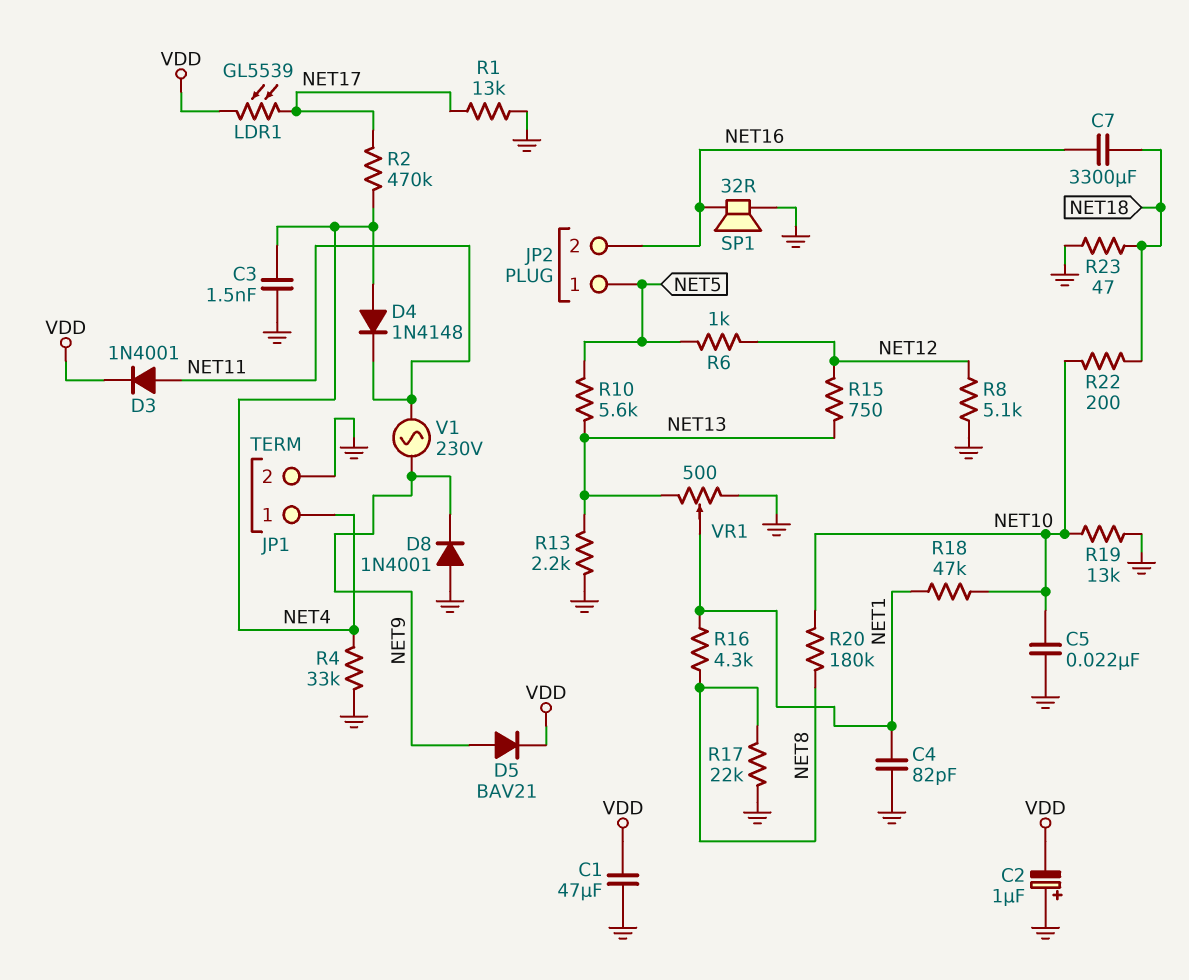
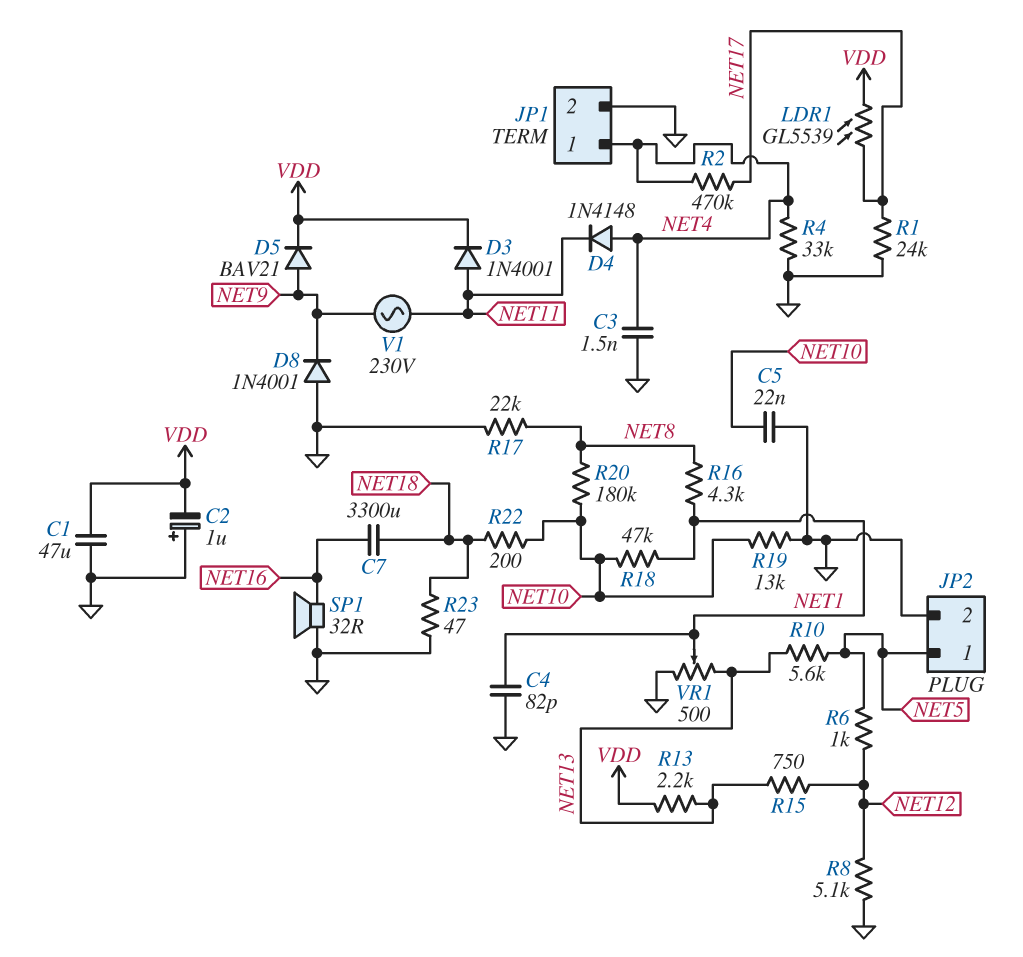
JP2 pin 2: NET16 -> GND
R1: 13k (GND, NET17) -> 24k (GND, NET17)
R13: 2.2k (GND, NET13) -> 2.2k (NET13, VDD)

